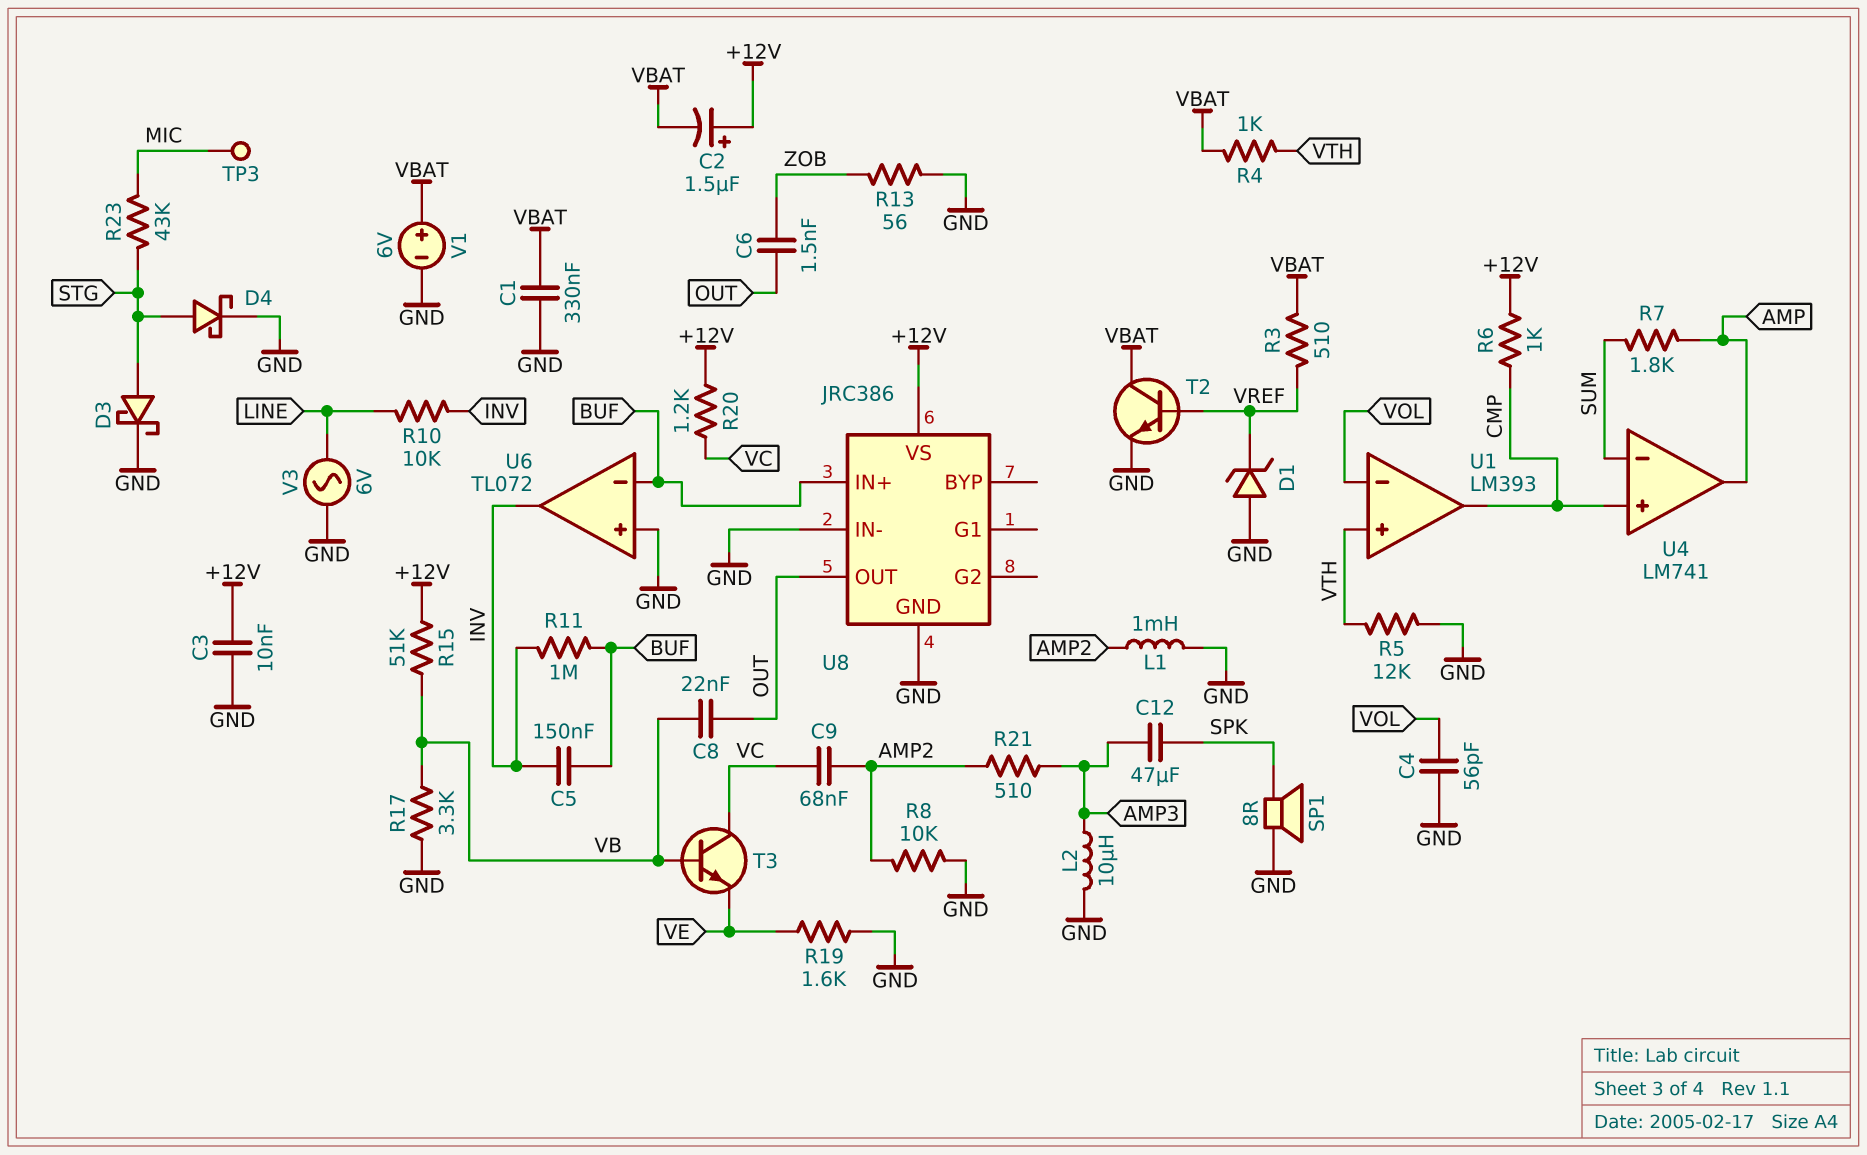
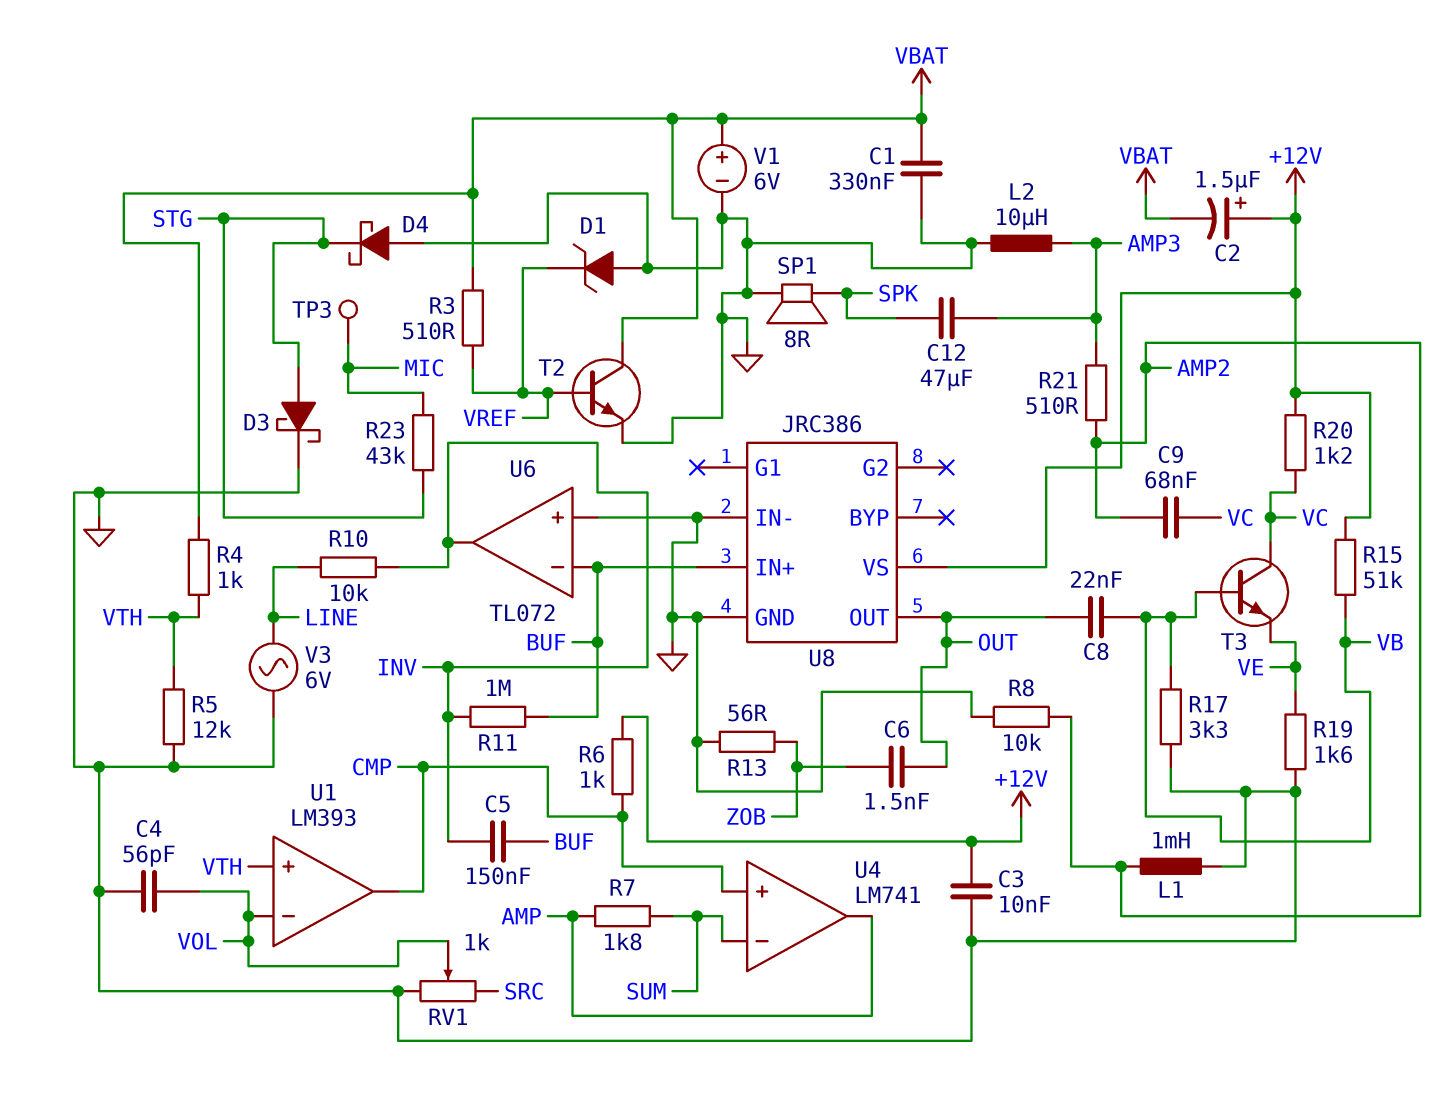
D4: schottky (A STG, K GND) -> schottky (A GND, K STG)
RV1: none -> 1k (GND, SRC, wiper VOL)

